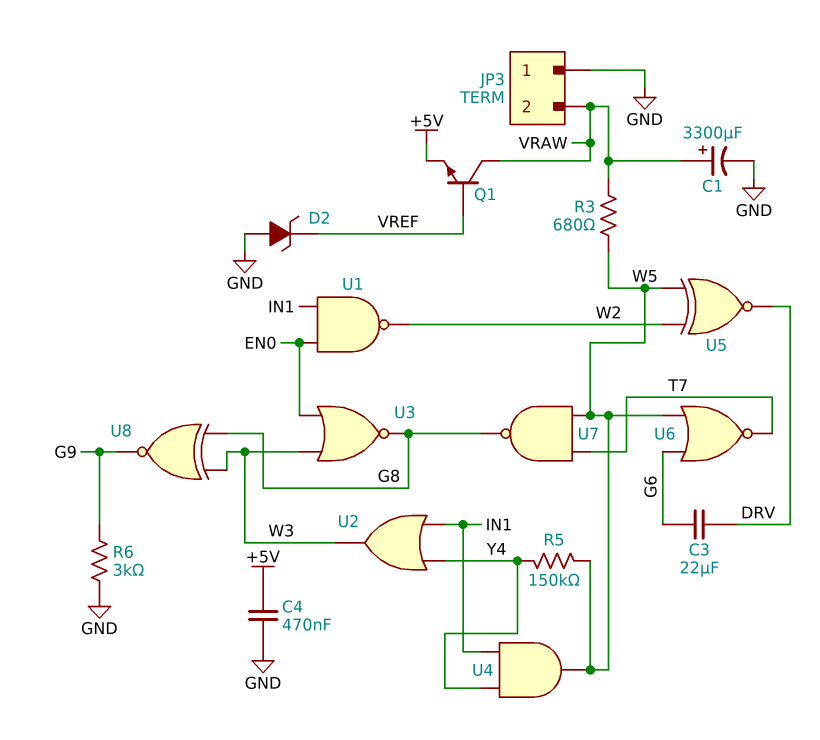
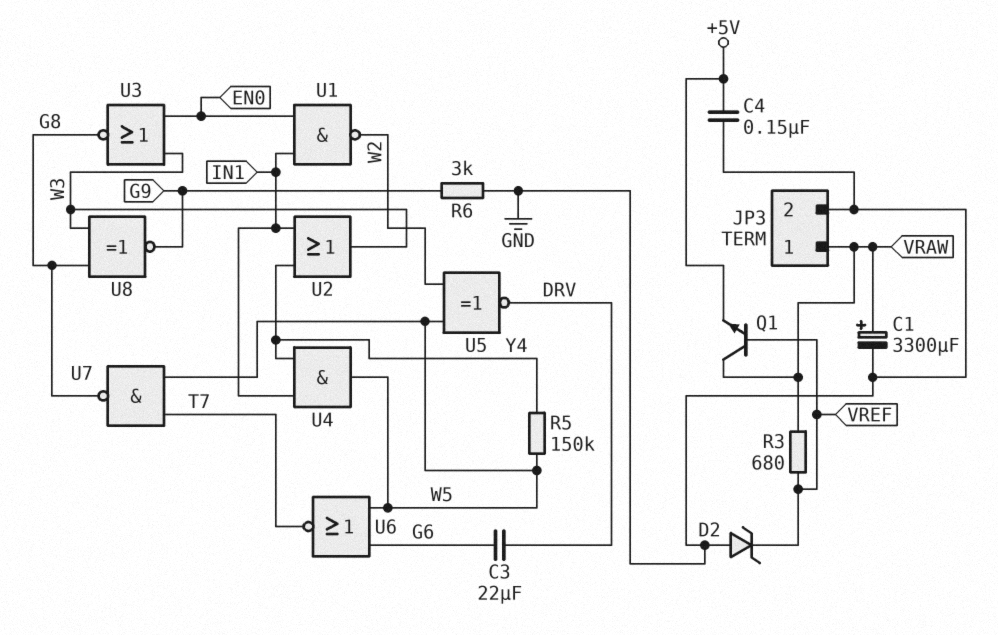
C4: 470nF (+5V, GND) -> 150nF (+5V, GND)
JP3 pin 1: GND -> VRAW
JP3 pin 2: VRAW -> GND
R3: 680 (VRAW, W5) -> 680 (VRAW, VREF)

